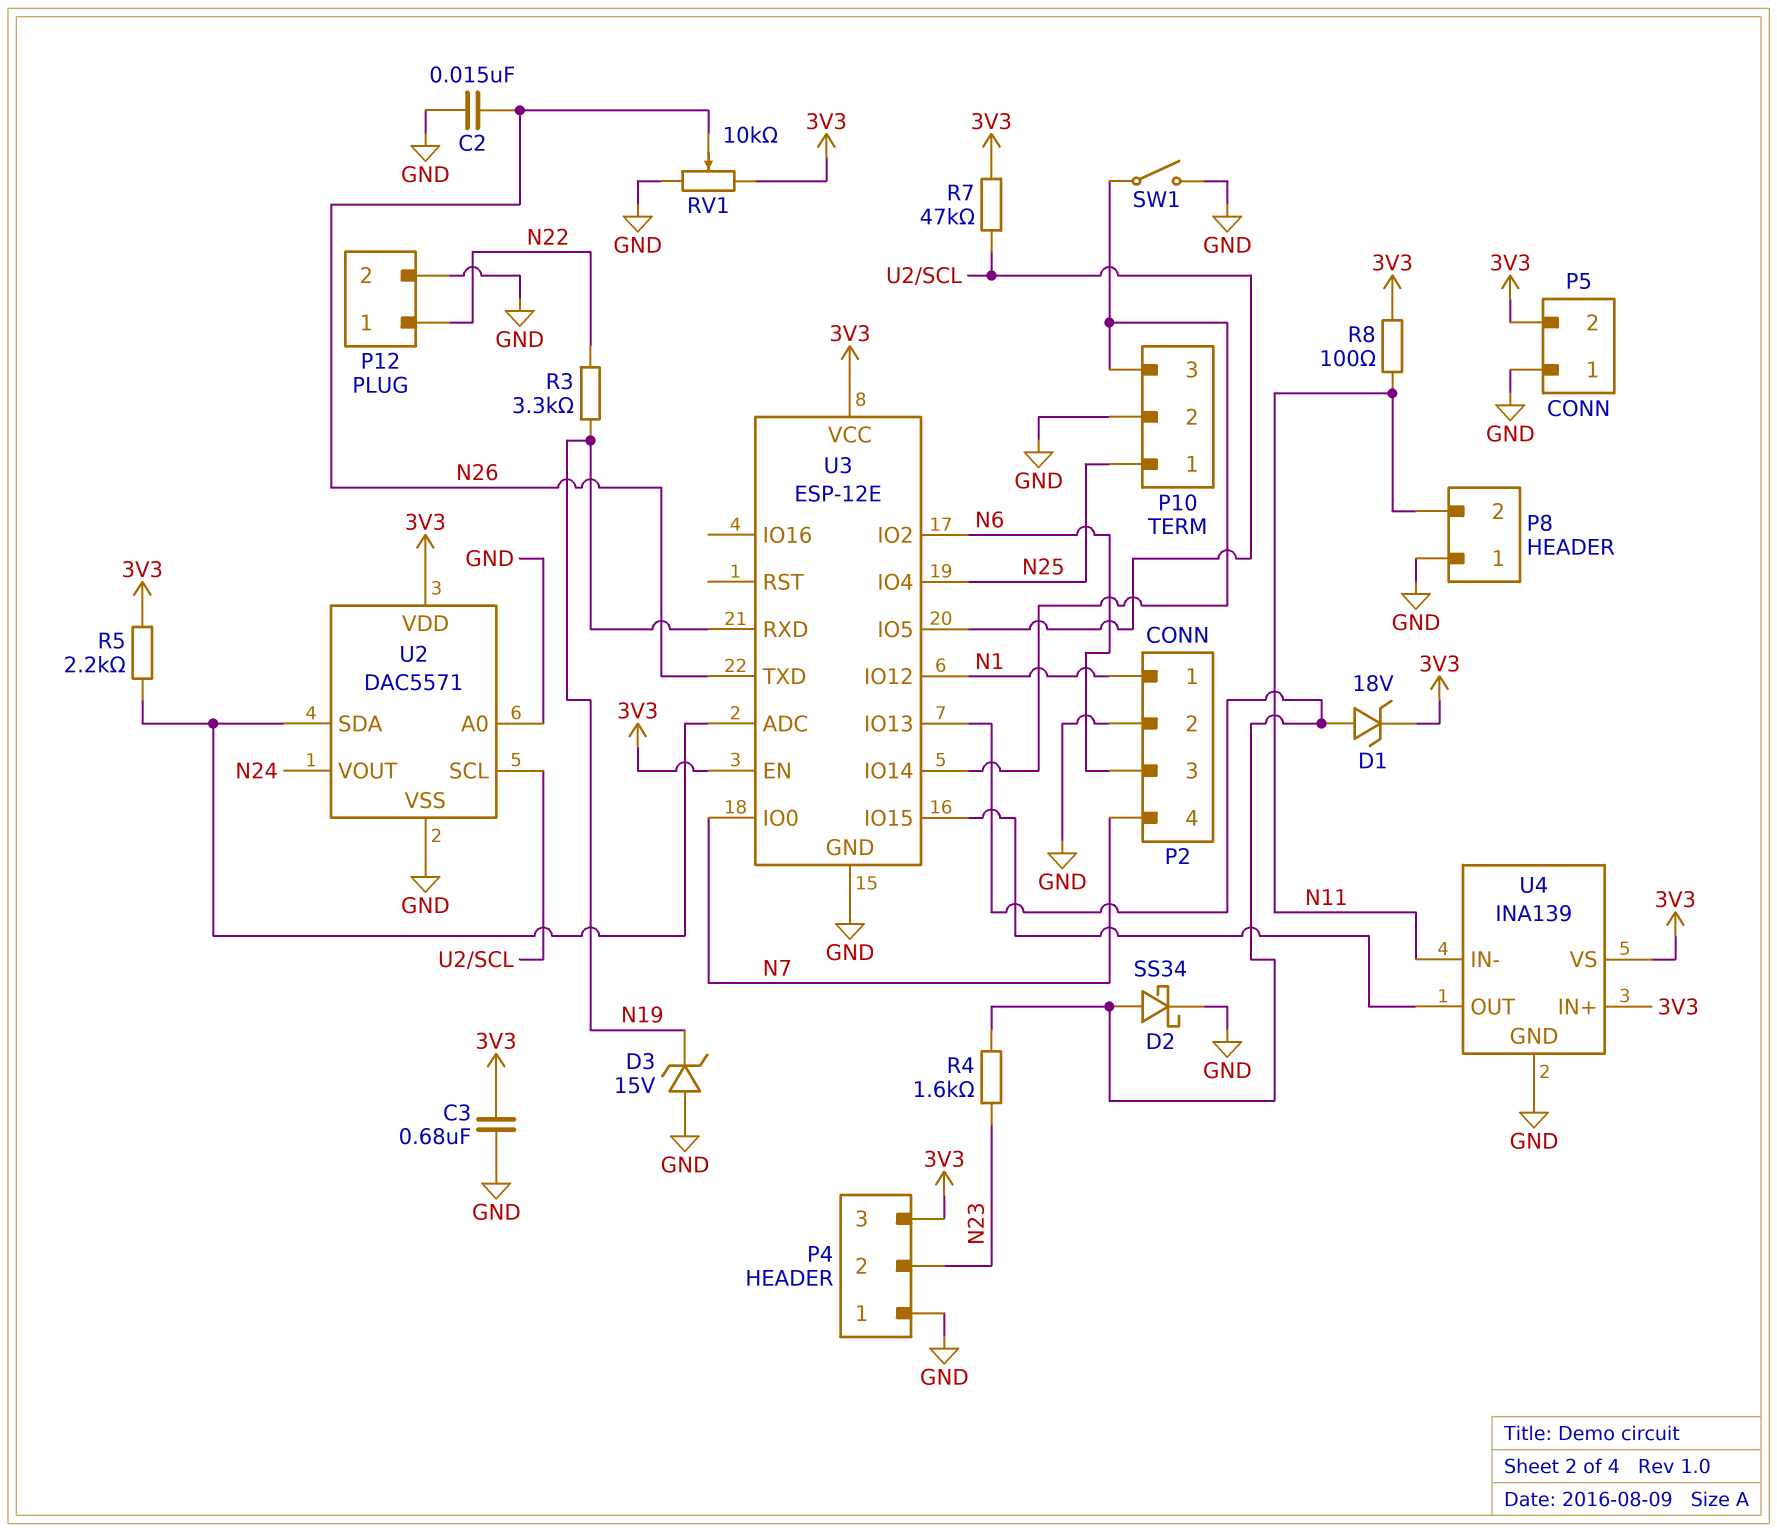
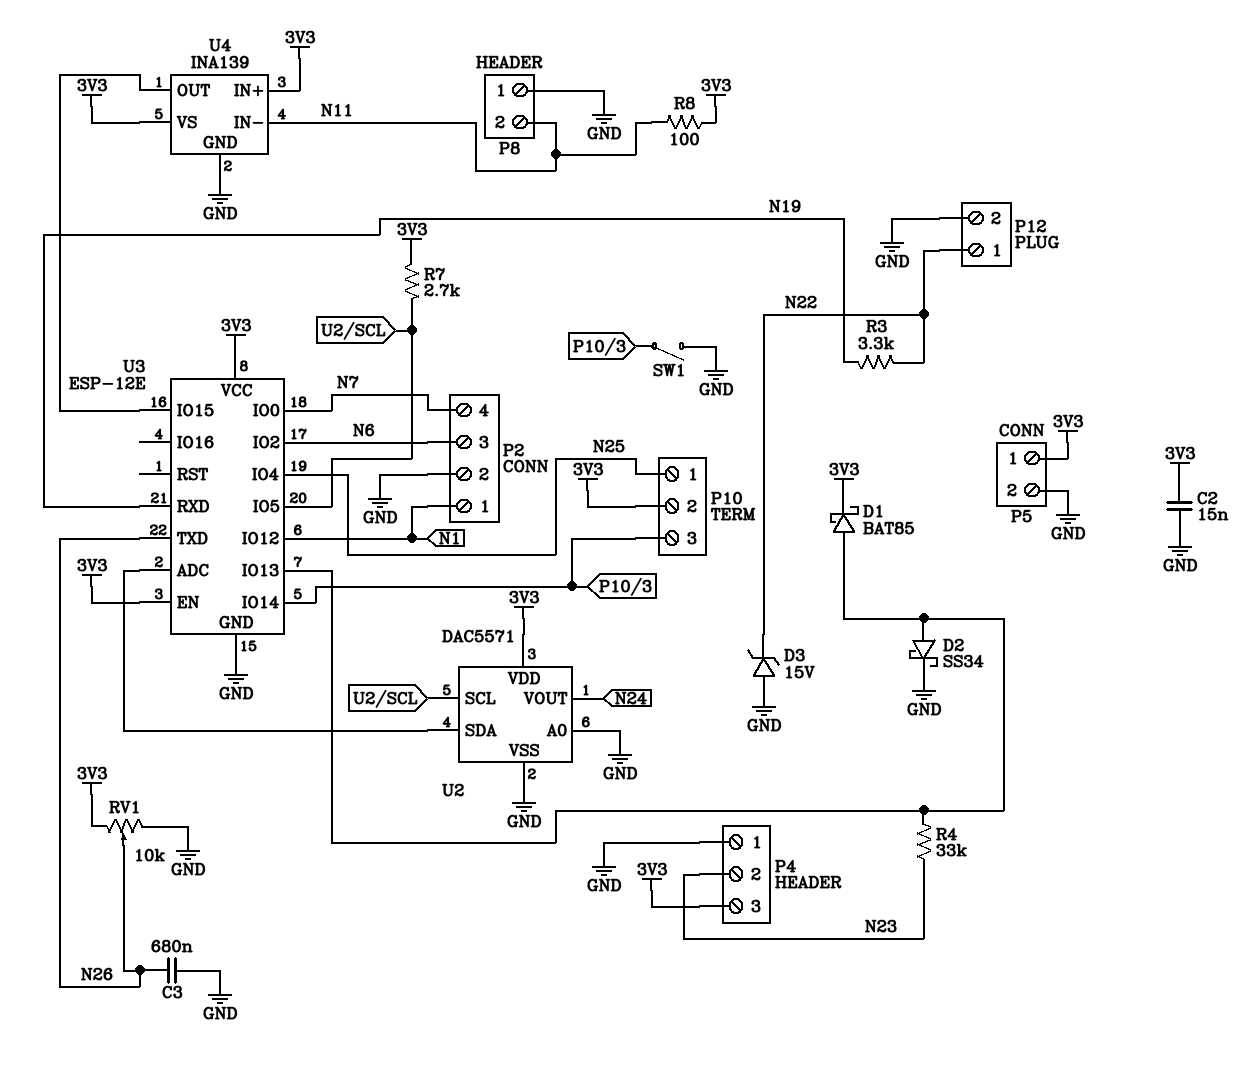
C2: 15nF (GND, N26) -> 15nF (3V3, GND)
C3: 680nF (3V3, GND) -> 680nF (GND, N26)
D1: zener 18V (A U3/IO13, K 3V3) -> schottky BAT85 (A U3/IO13, K 3V3)
D3: zener 15V (A GND, K N19) -> zener 15V (A GND, K N22)
P5 pin 1: GND -> 3V3
P5 pin 2: 3V3 -> GND
P10 pin 2: GND -> 3V3
R4: 1.6k (N23, U3/IO13) -> 33k (N23, U3/IO13)
R5: 2.2k (3V3, U2/SDA) -> none
R7: 47k (3V3, U2/SCL) -> 2.7k (3V3, U2/SCL)

